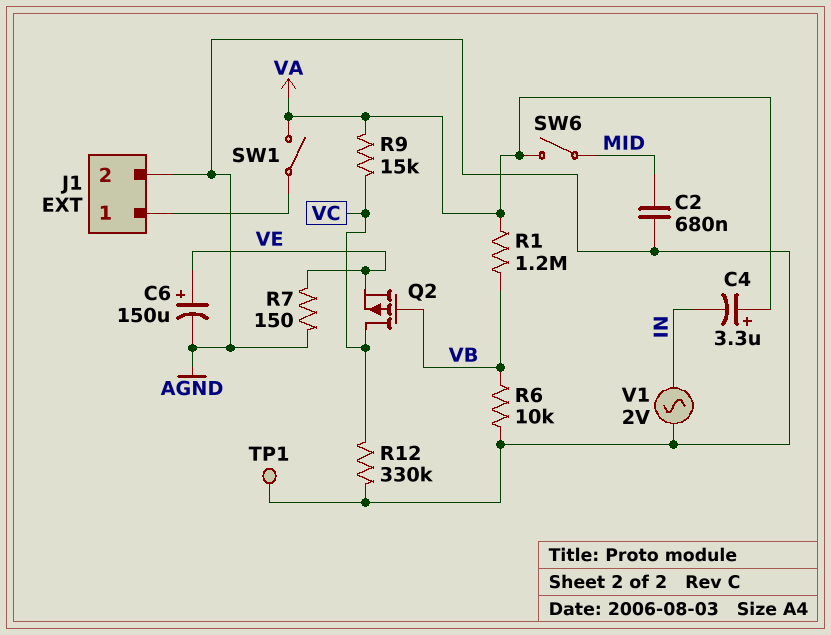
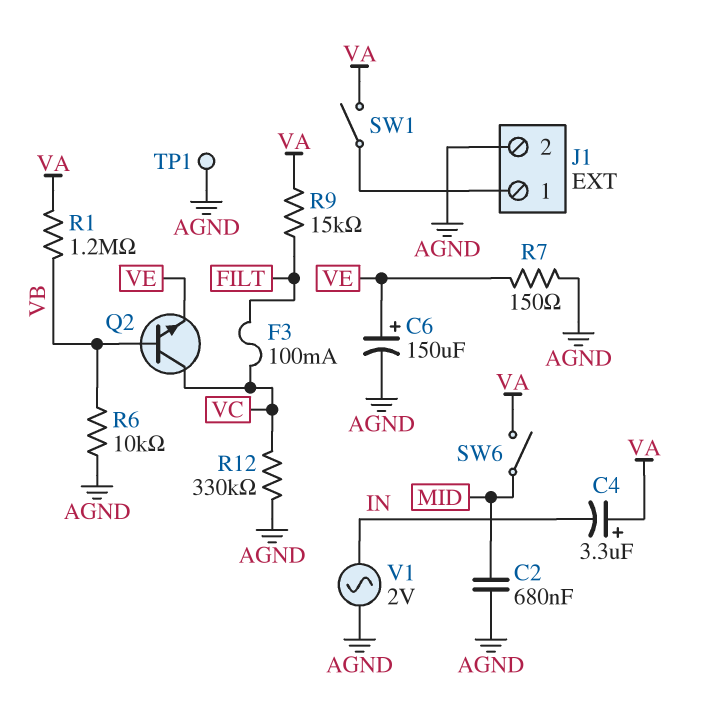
F3: none -> 100mA (FILT, VC)
Q2: PMOS (G VB, D VC, S VE) -> NPN (B VB, C VC, E VE)
R9: 15k (VA, VC) -> 15k (FILT, VA)

